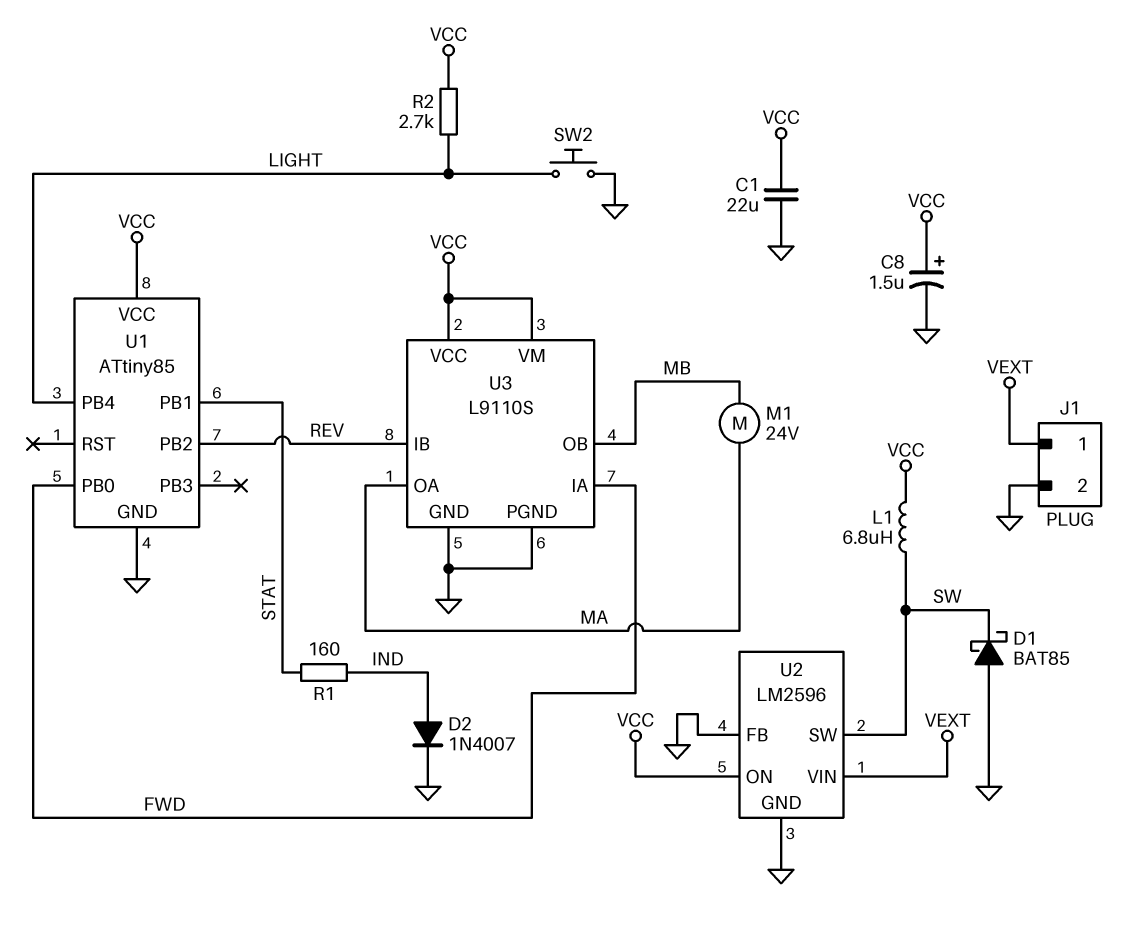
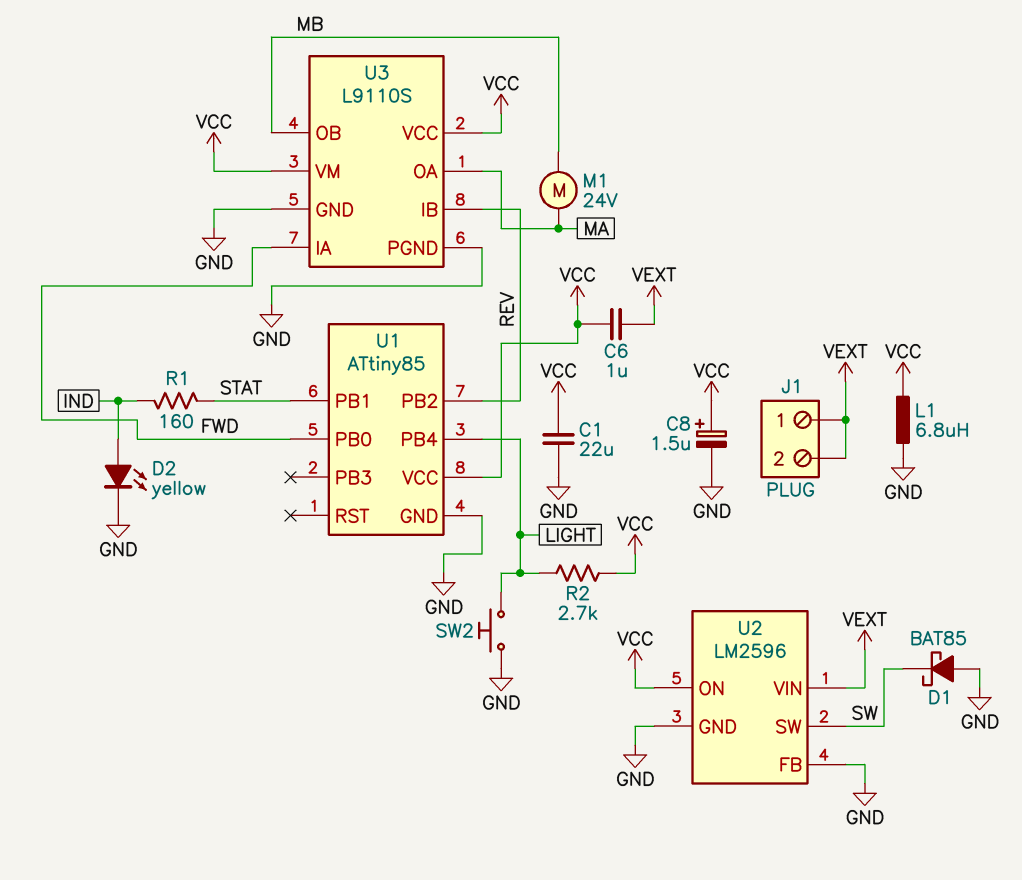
C6: none -> 1uF (VCC, VEXT)
D2: diode 1N4007 (A IND, K GND) -> LED yellow (A IND, K GND)
J1 pin 2: GND -> VEXT
L1: 6.8uH (SW, VCC) -> 6.8uH (GND, VCC)

